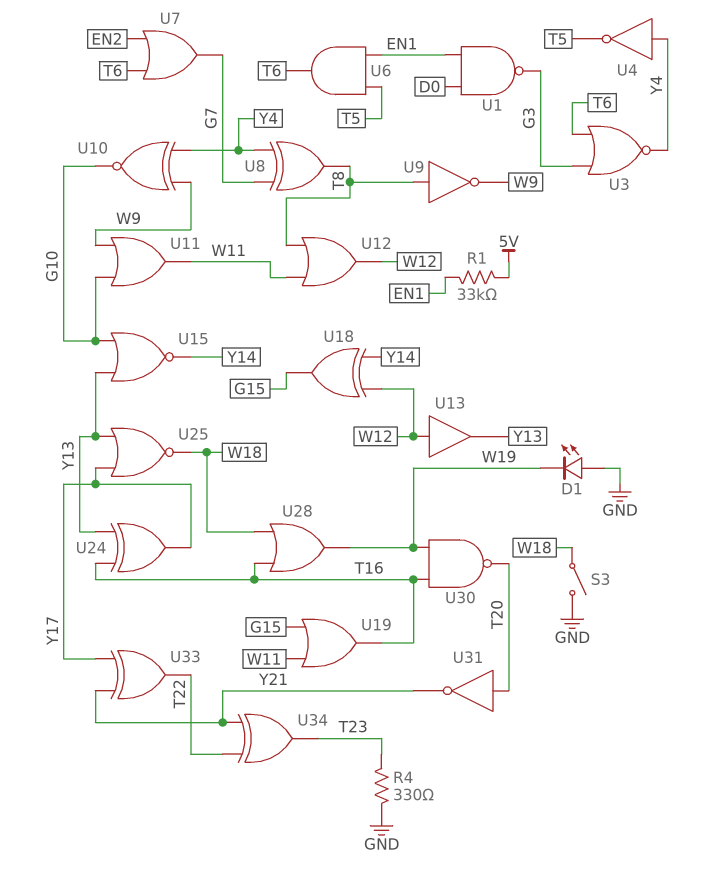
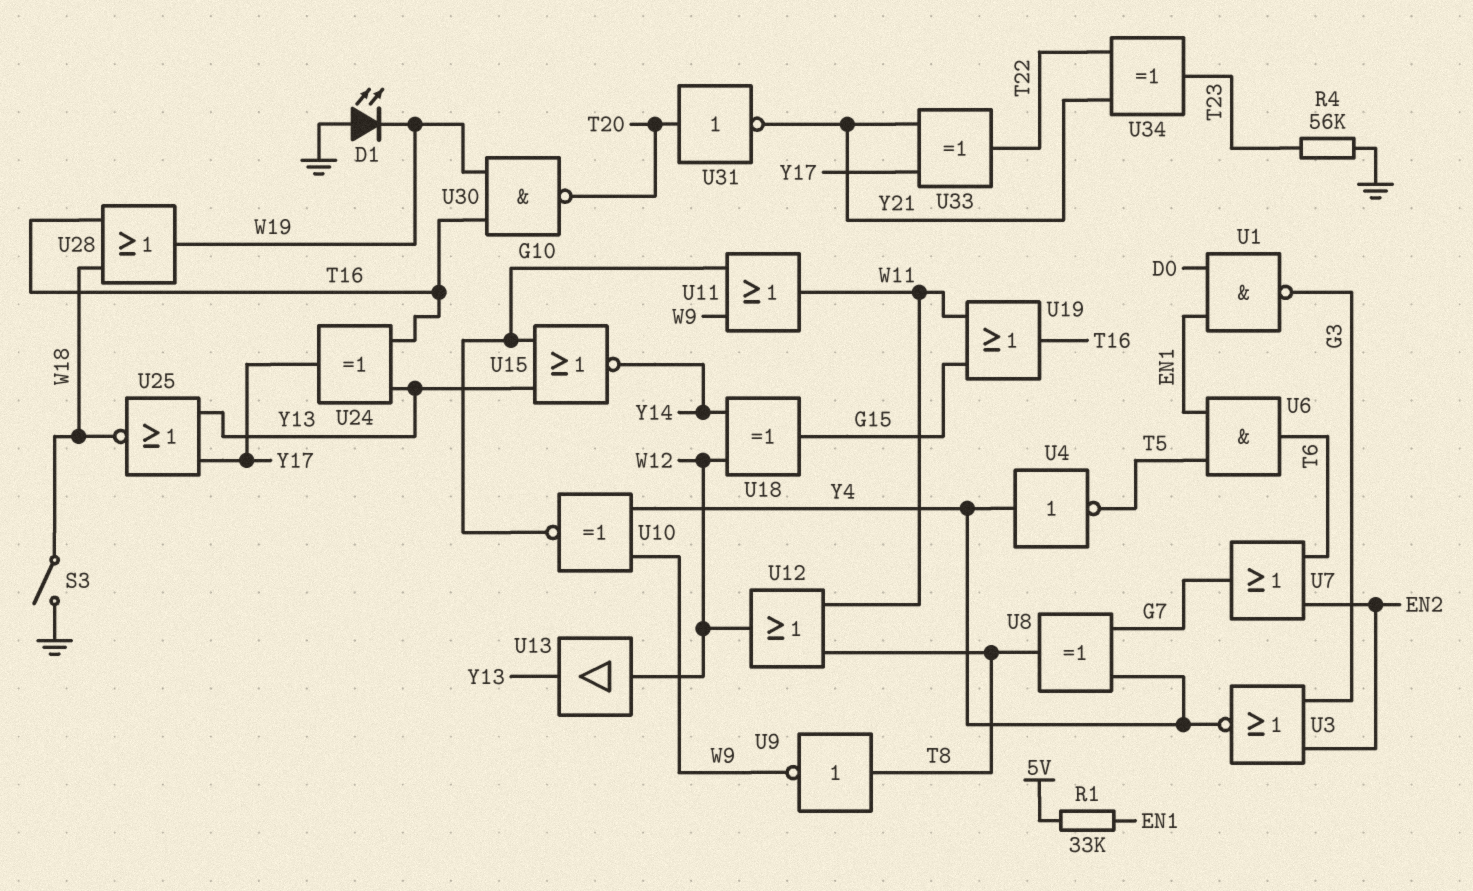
R4: 330 (GND, T23) -> 56k (GND, T23)
U3: NOR (in G3, in T6, out Y4) -> NOR (in EN2, in G3, out Y4)

